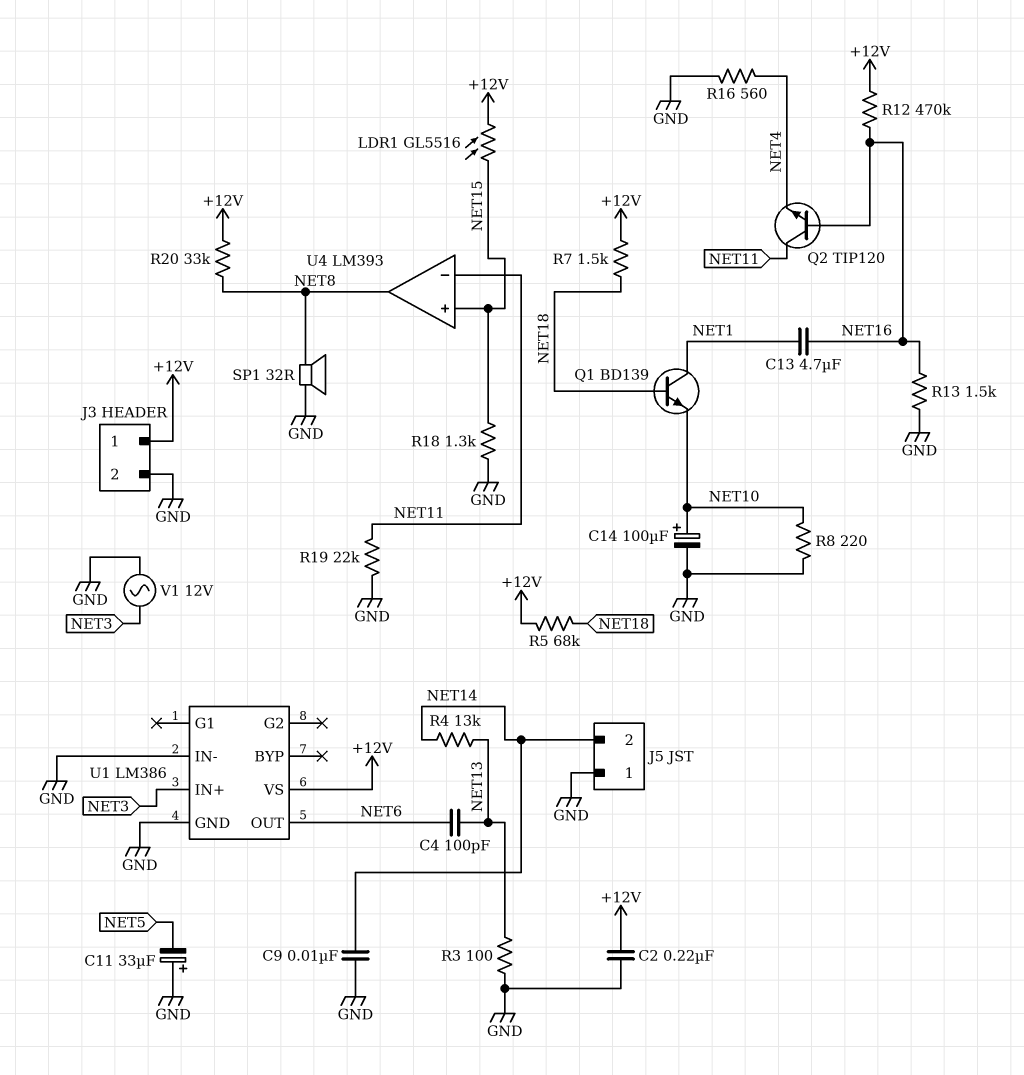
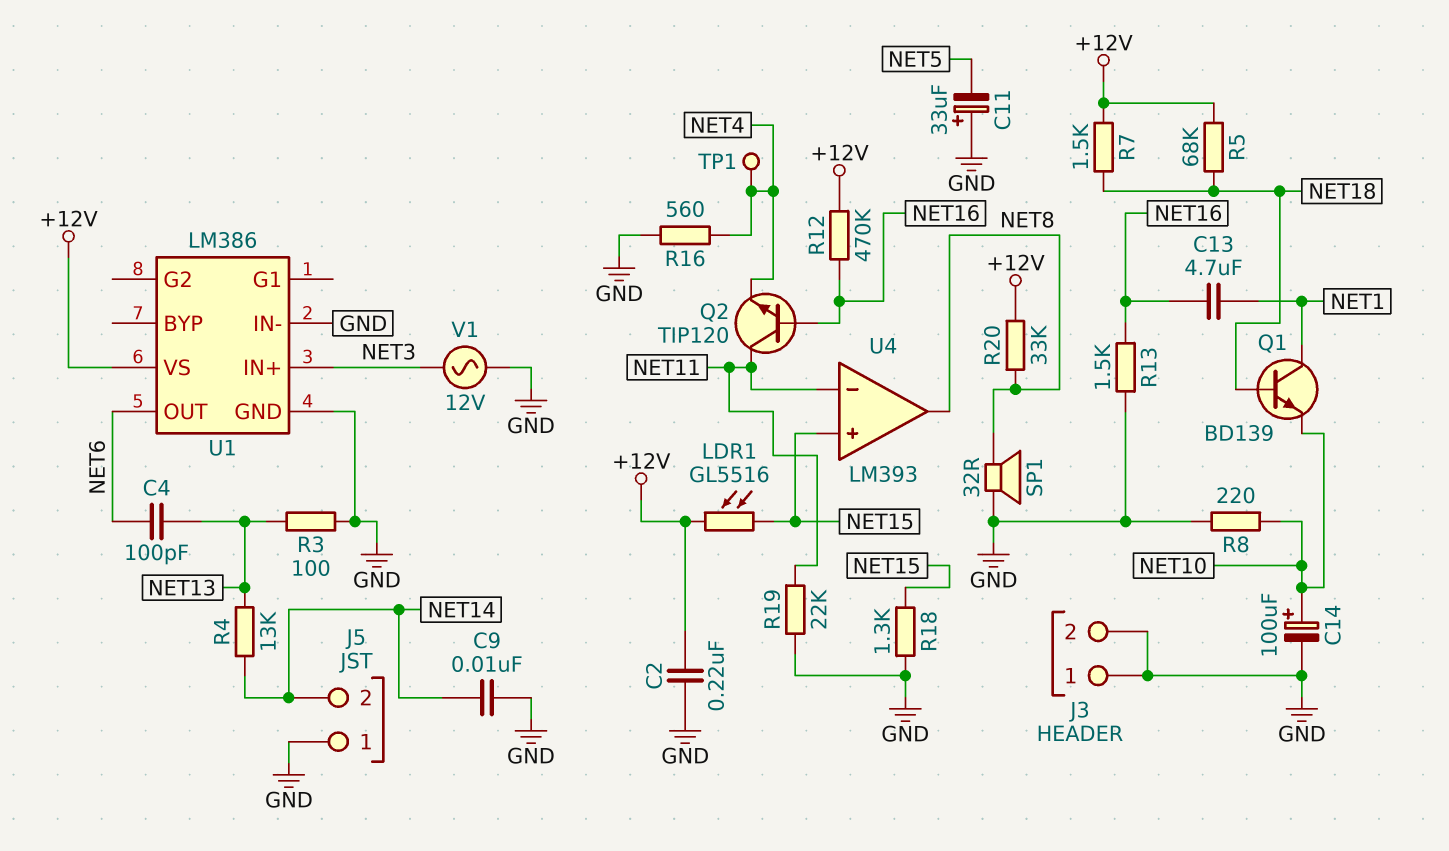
J3 pin 1: +12V -> GND
TP1: none -> test point (NET4)

